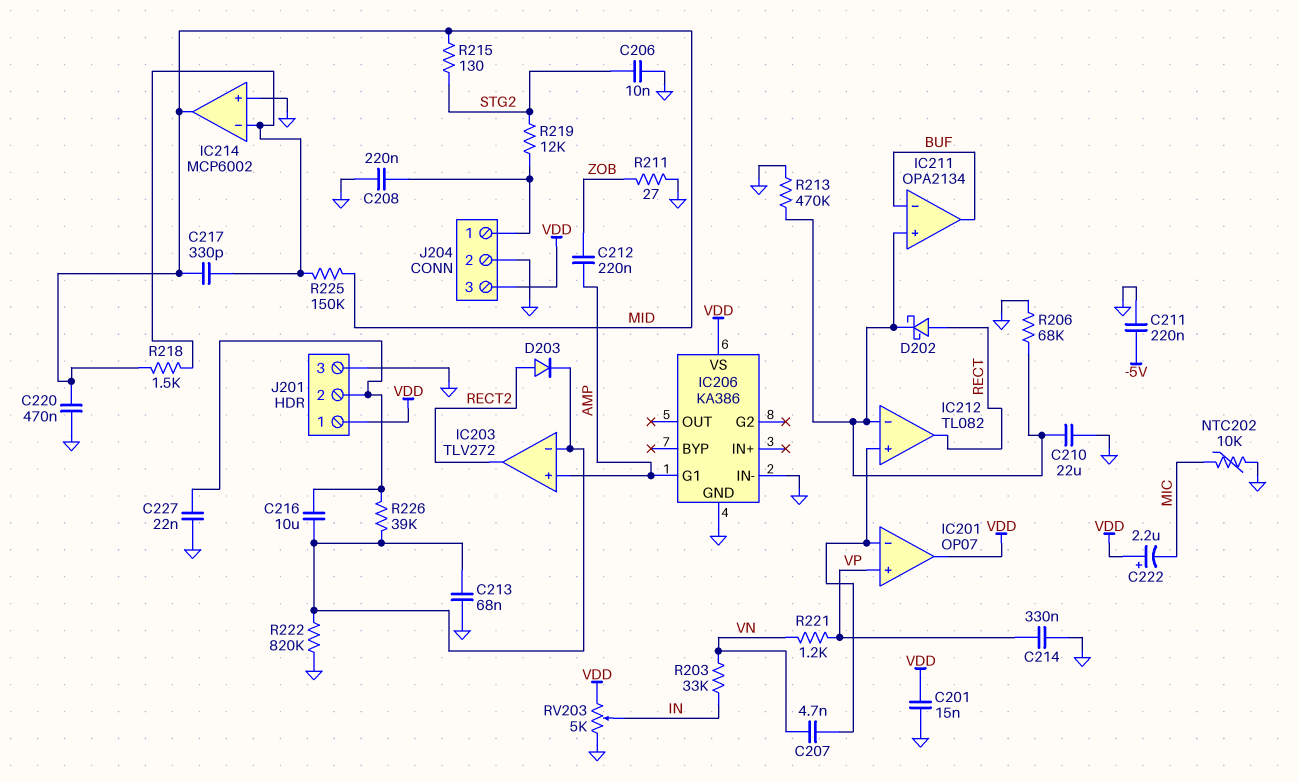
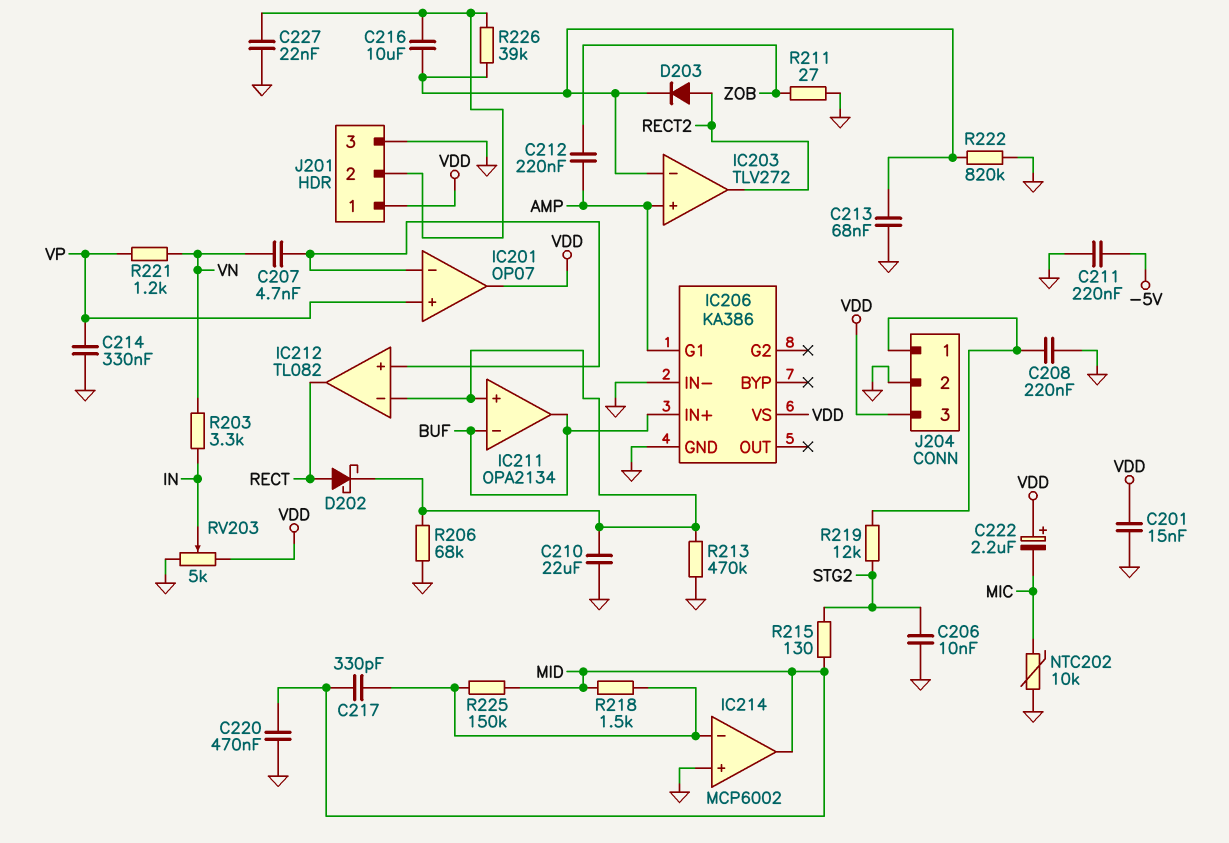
IC206 pin IN+: none -> BUF
R203: 33k (IN, VN) -> 3.3k (IN, VN)

